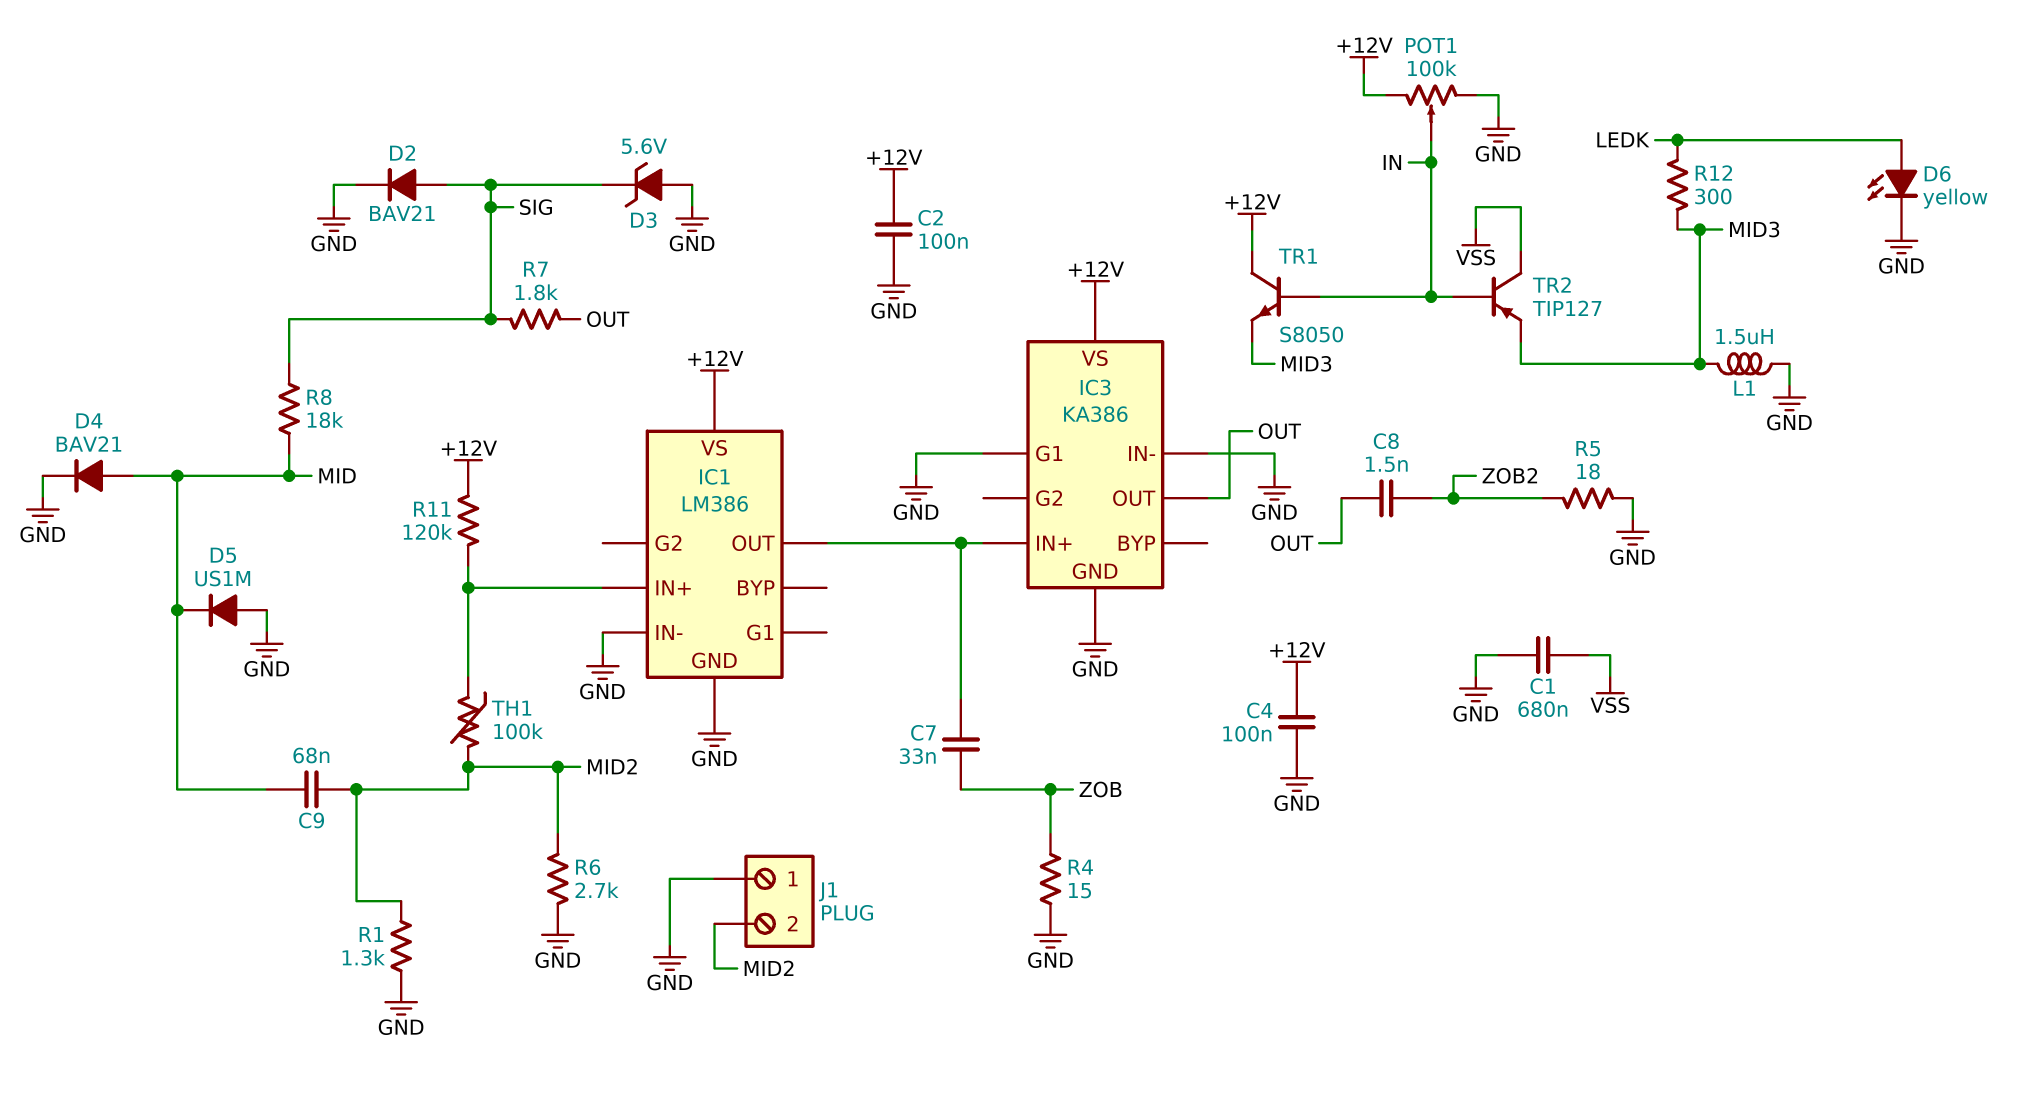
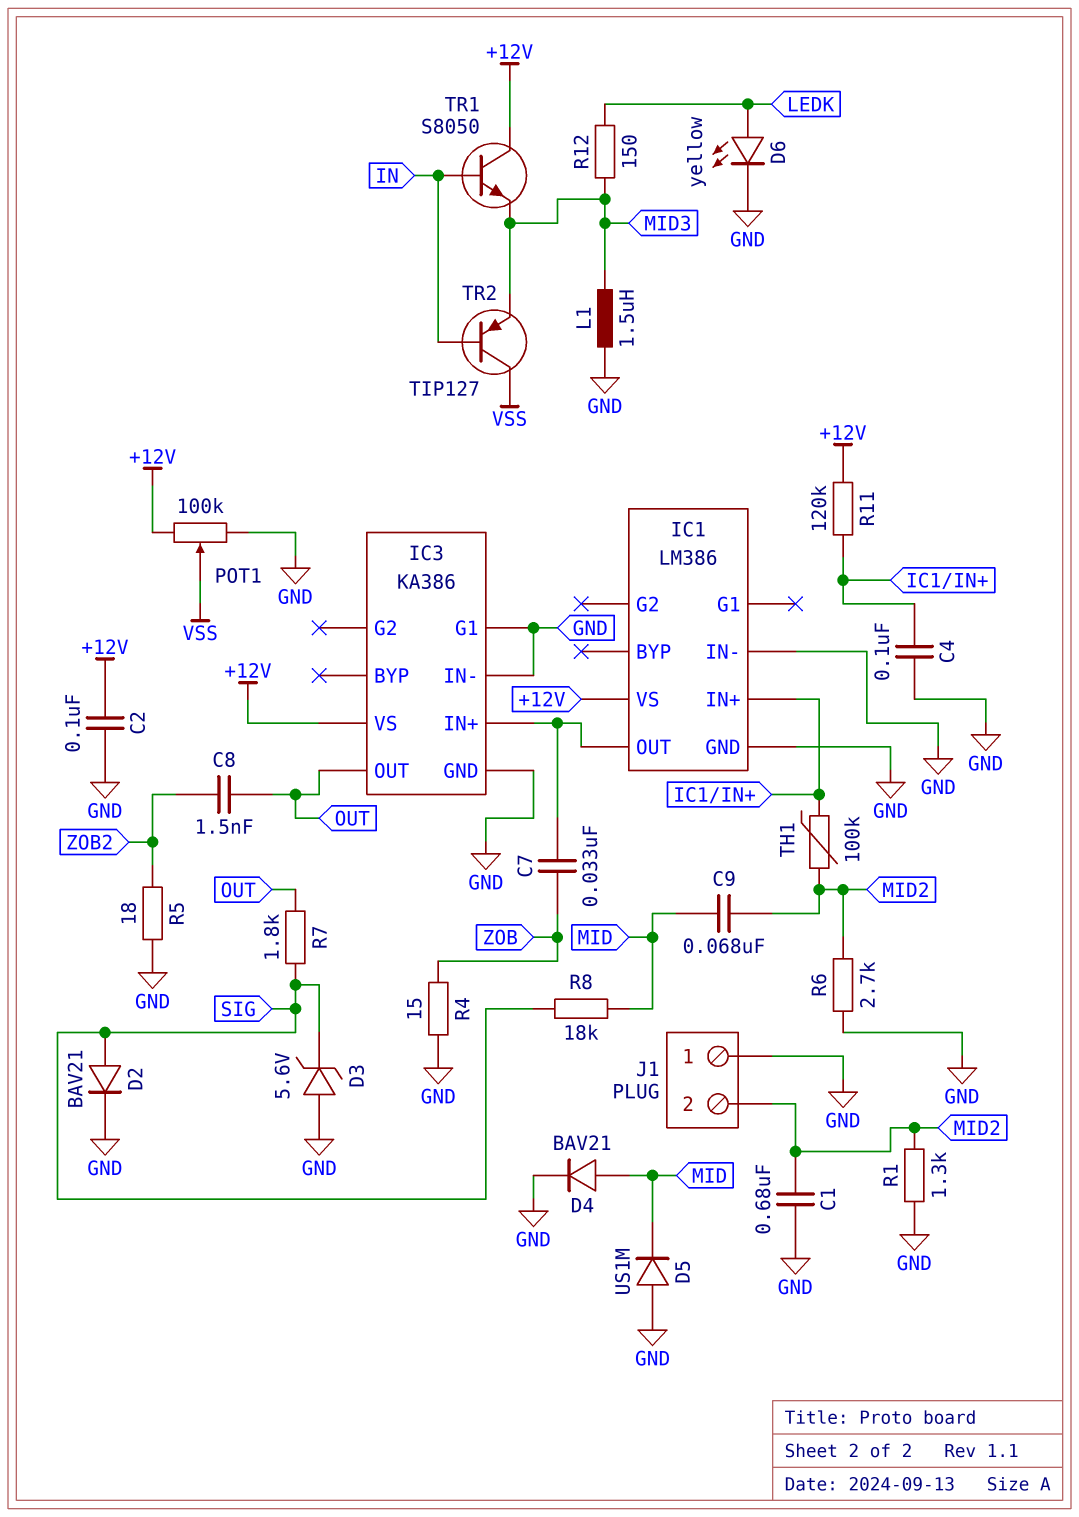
C1: 680nF (GND, VSS) -> 680nF (GND, MID2)
C4: 100nF (+12V, GND) -> 100nF (GND, IC1/IN+)
POT1: 100k (+12V, GND, wiper IN) -> 100k (+12V, GND, wiper VSS)
R12: 300 (LEDK, MID3) -> 150 (LEDK, MID3)

